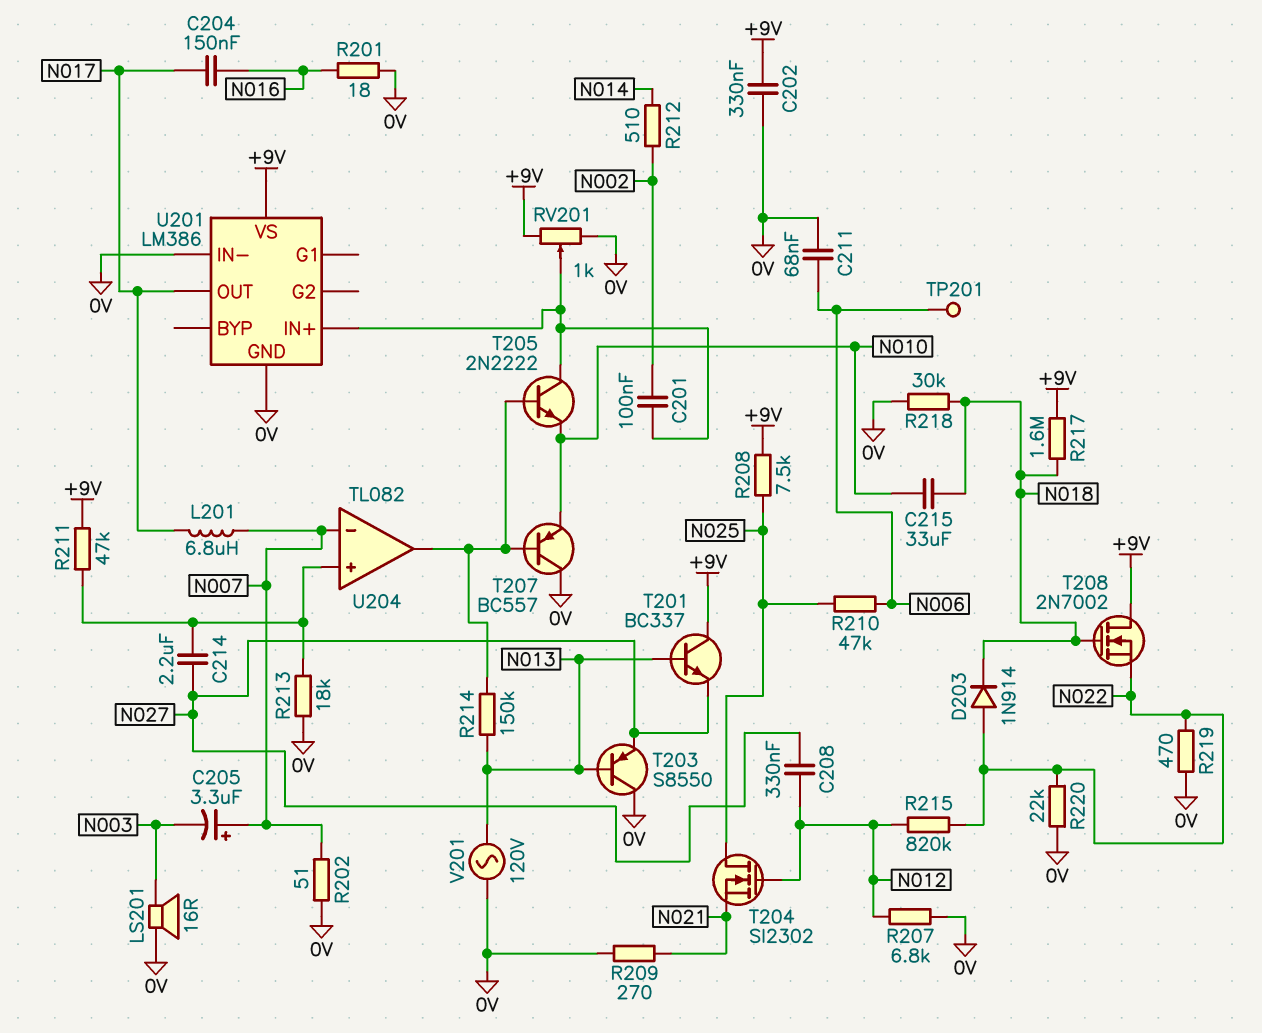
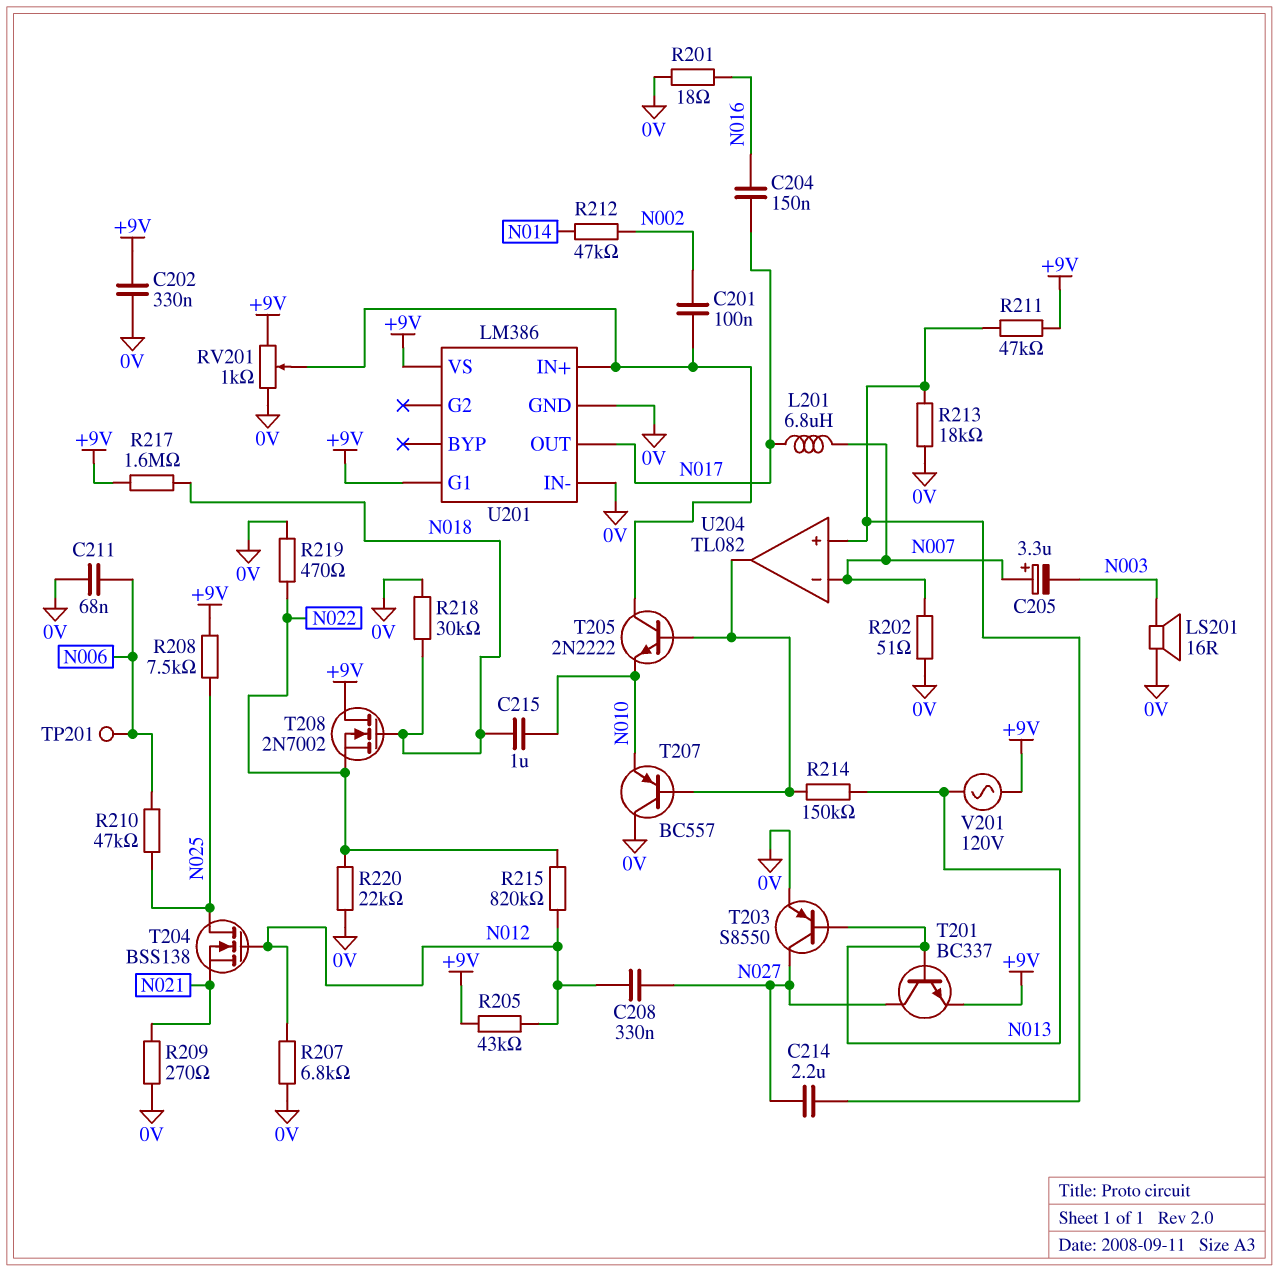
C215: 33uF (N010, N018) -> 1uF (N010, N018)
D203: diode 1N914 (A N022, K N018) -> none
R205: none -> 43k (+9V, N012)
R212: 510 (N002, N014) -> 47k (N002, N014)
T201: NPN BC337 (B N013, C +9V, E N027) -> NPN BC337 (B N013, C N027, E +9V)
T203: PNP S8550 (B N013, C 0V, E N027) -> PNP S8550 (B N013, C N027, E 0V)
T204: NMOS SI2302 (G N012, D N025, S N021) -> NMOS BSS138 (G N012, D N025, S N021)
U201 pin G1: none -> +9V
V201: AC 120V (0V, N013) -> AC 120V (+9V, N013)

